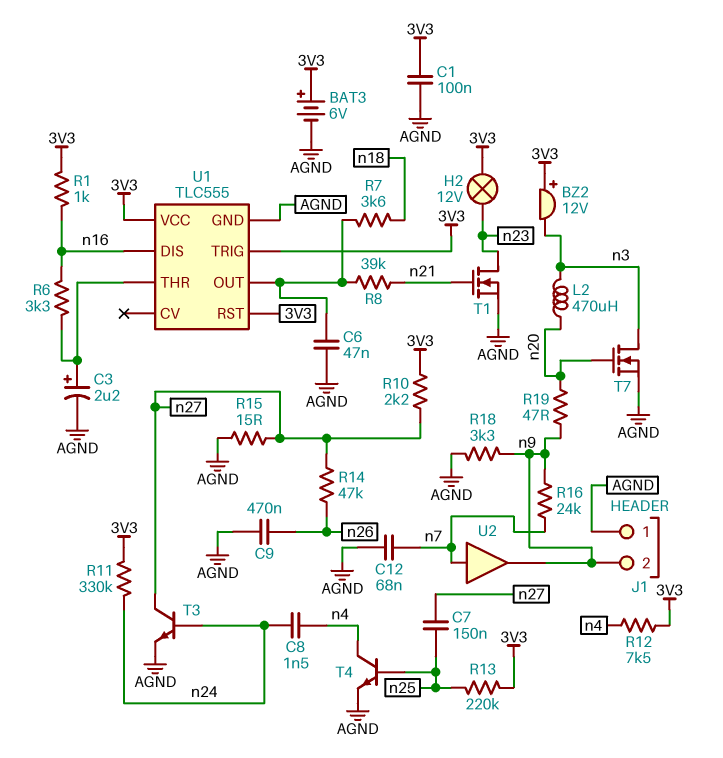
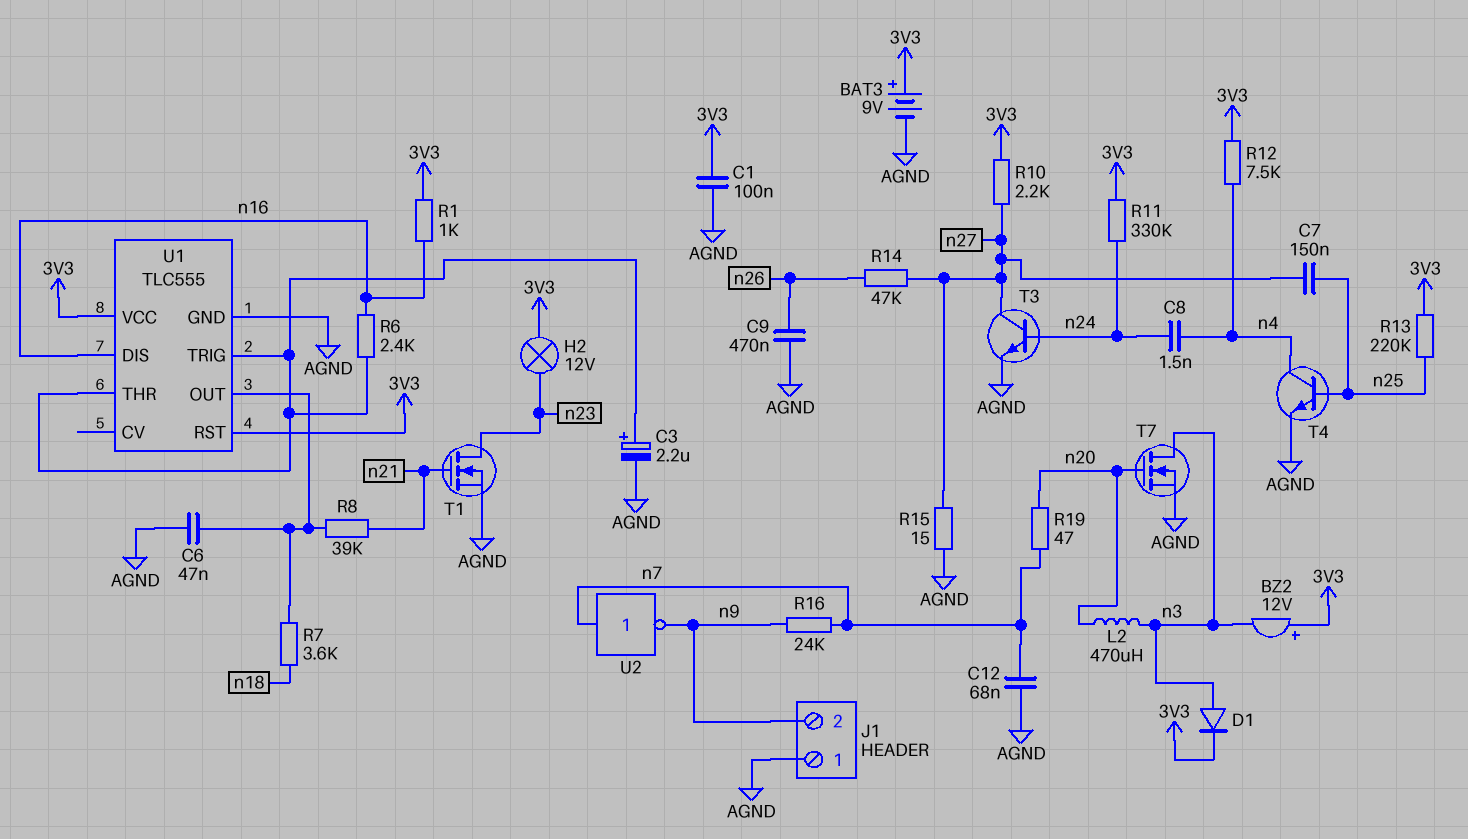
BAT3: 6V (plus 3V3, minus AGND) -> 9V (plus 3V3, minus AGND)
D1: none -> diode (A n3, K 3V3)
R6: 3.3k (U1/THR, n16) -> 2.4k (U1/THR, n16)
R18: 3.3k (AGND, n9) -> none
R19: 47 (n9, n20) -> 47 (n7, n20)
U1 pin TRIG: 3V3 -> U1/THR
U2: buffer (in n7, out n9) -> NOT (in n7, out n9)

